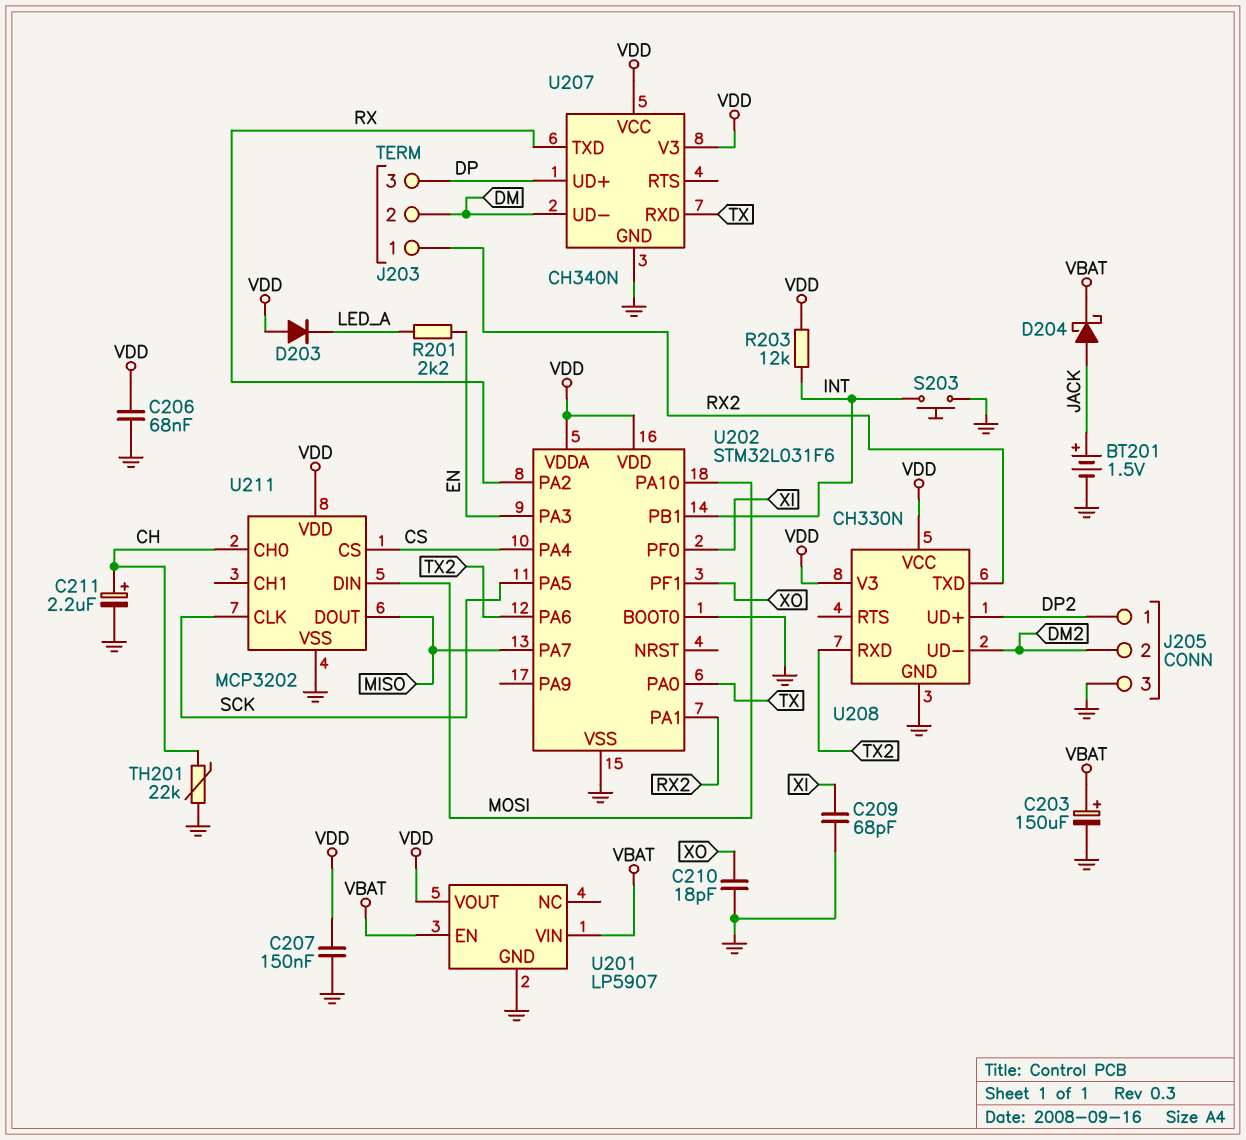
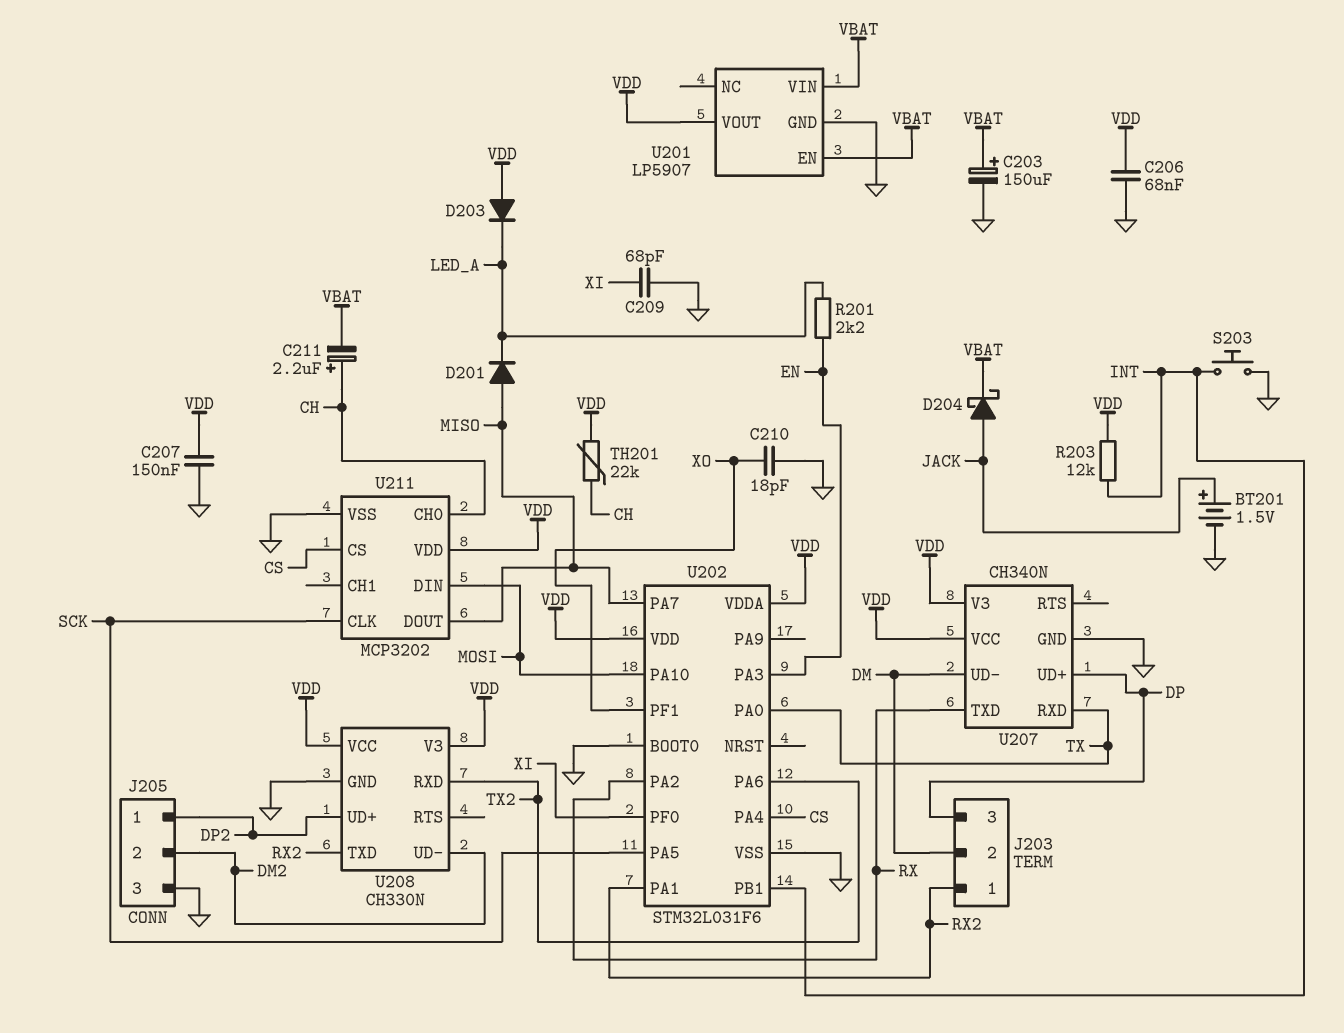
C211: 2.2uF (plus CH, minus GND) -> 2.2uF (plus CH, minus VBAT)
D201: none -> diode (A MISO, K LED_A)
TH201: 22k (CH, GND) -> 22k (CH, VDD)

